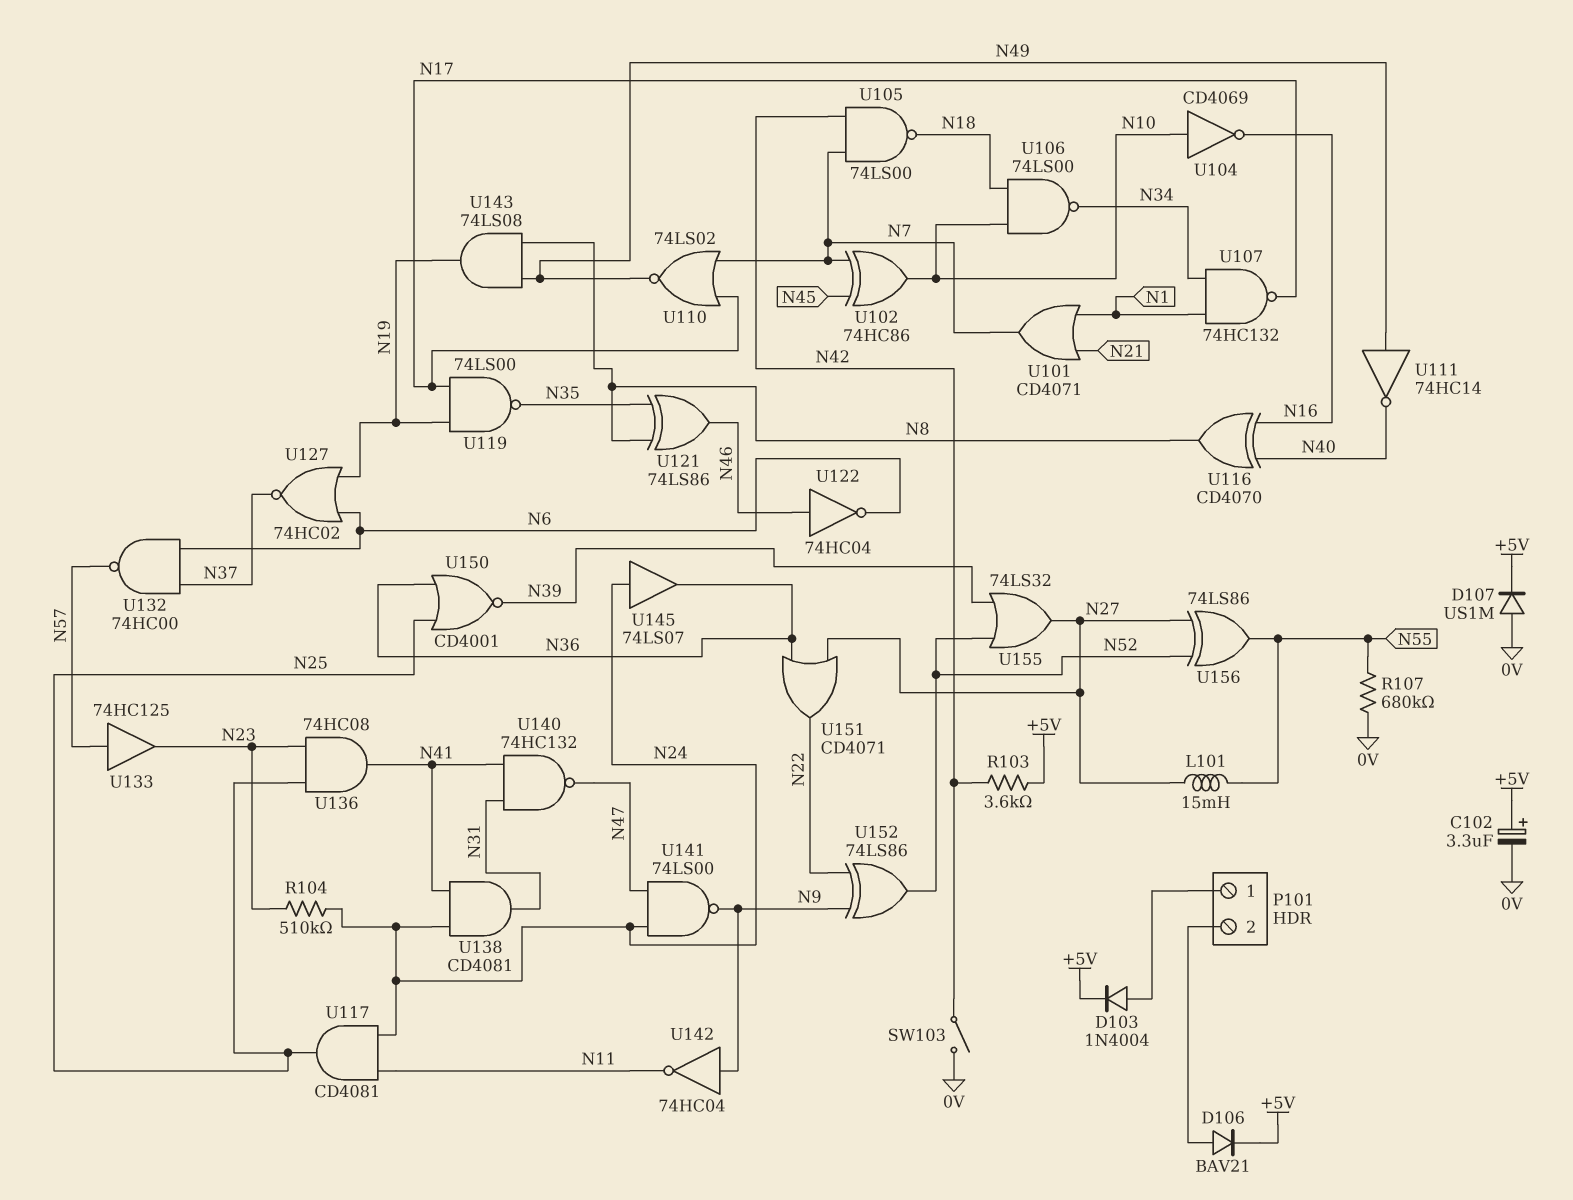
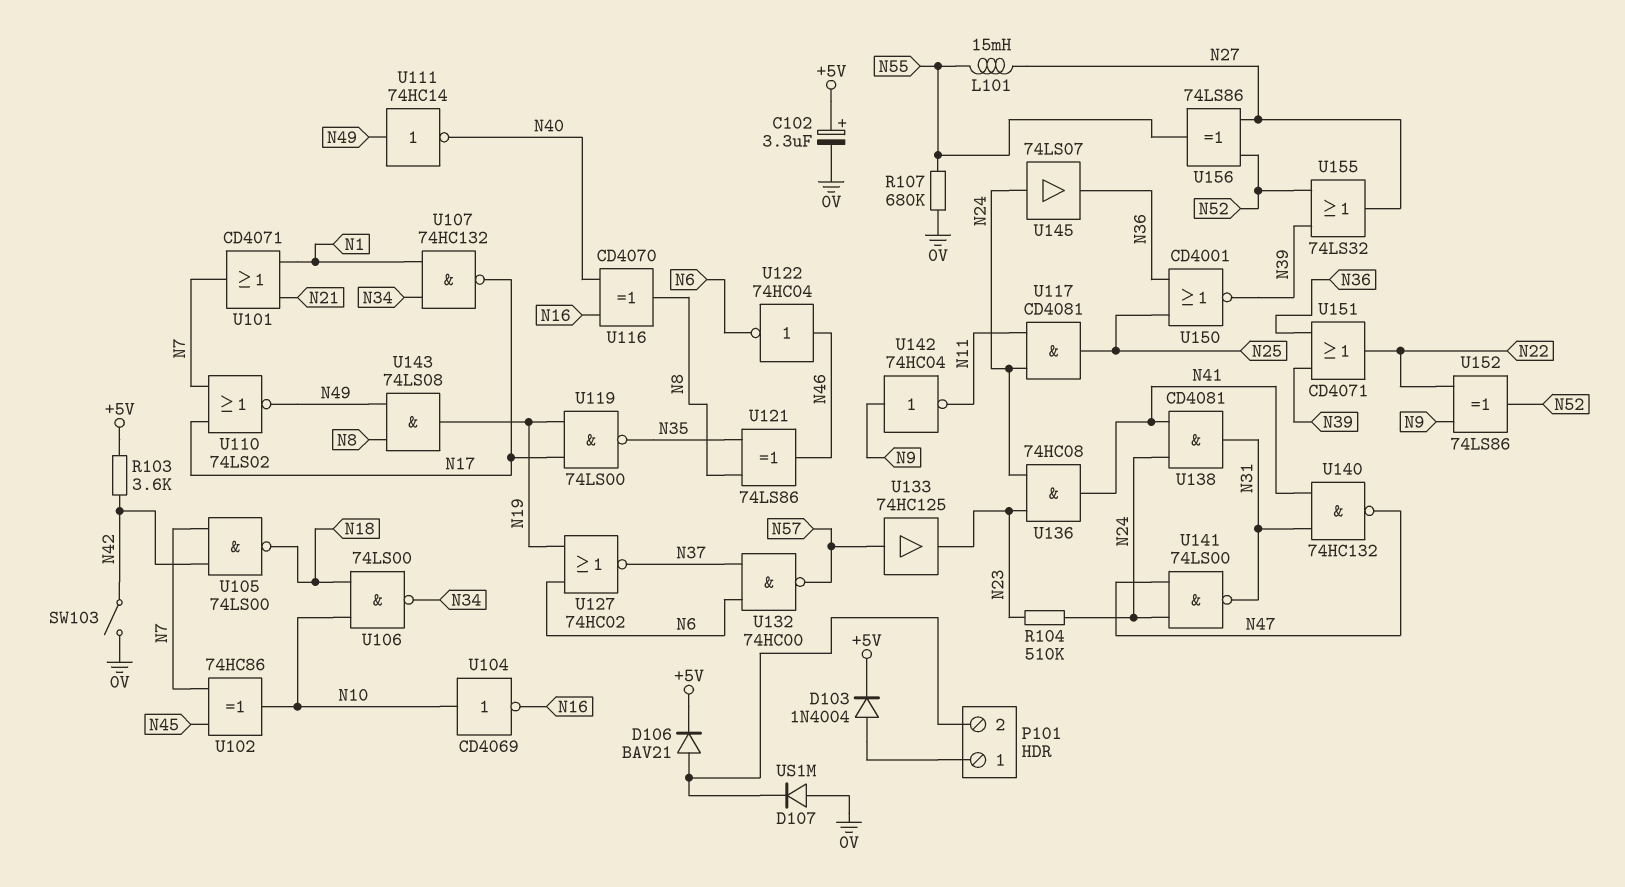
D107: diode US1M (A 0V, K +5V) -> diode US1M (A 0V, K P101/2)
U136: AND 74HC08 (in N23, in N25, out N41) -> AND 74HC08 (in N23, in N24, out N41)
U141: NAND 74LS00 (in N24, in N47, out N9) -> NAND 74LS00 (in N24, in N47, out N31)
U151: OR CD4071 (in N27, in N36, out N22) -> OR CD4071 (in N36, in N39, out N22)

